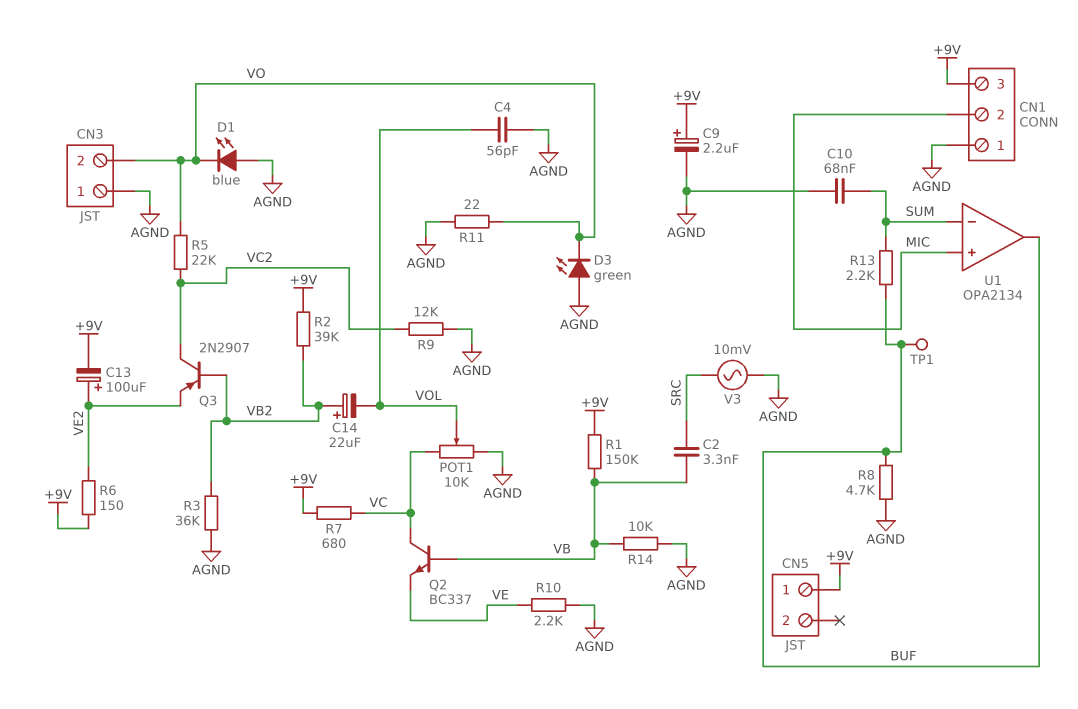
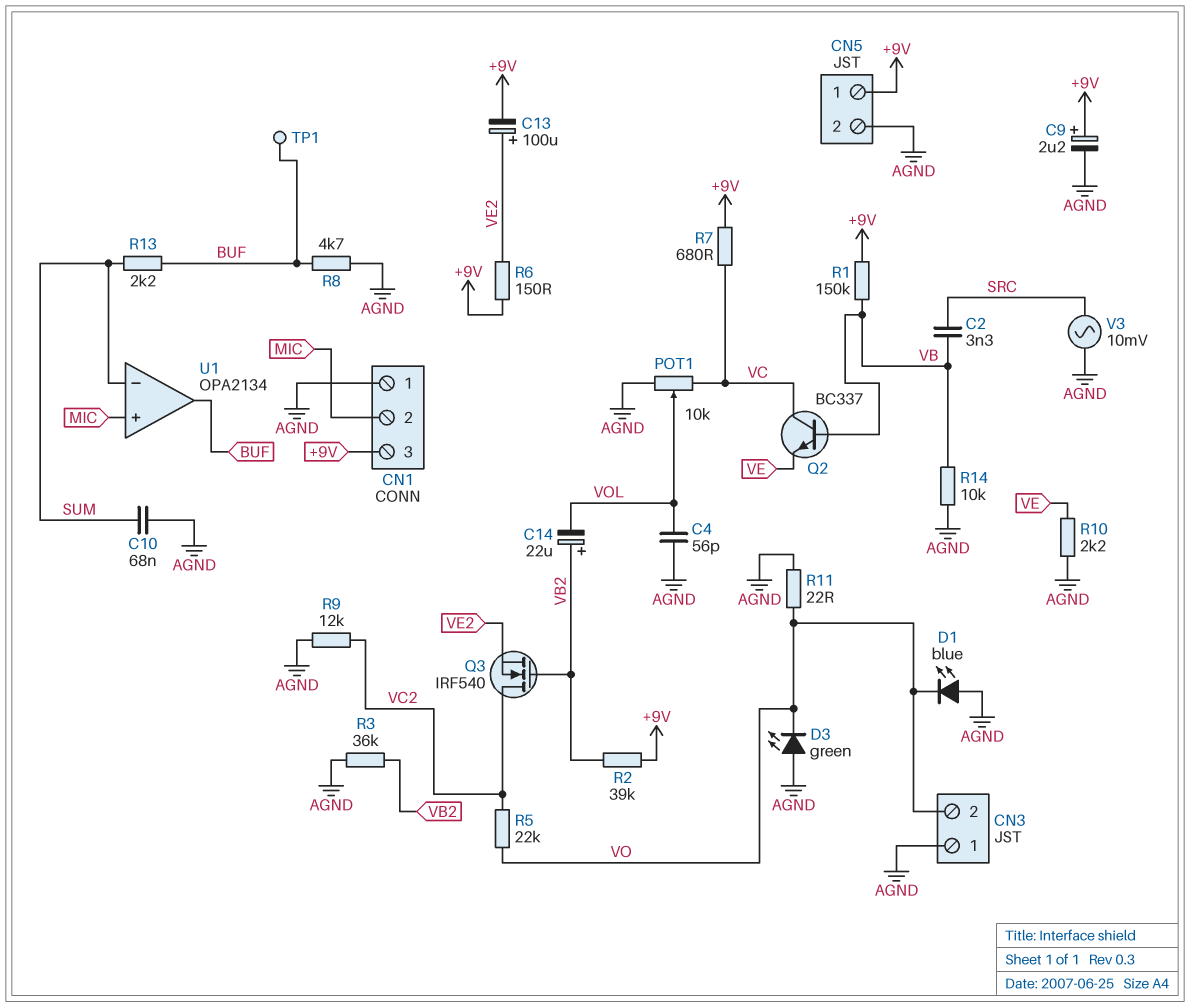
CN5 pin 2: none -> AGND
Q3: PNP 2N2907 (B VB2, C VC2, E VE2) -> NMOS IRF540 (G VB2, D VC2, S VE2)

